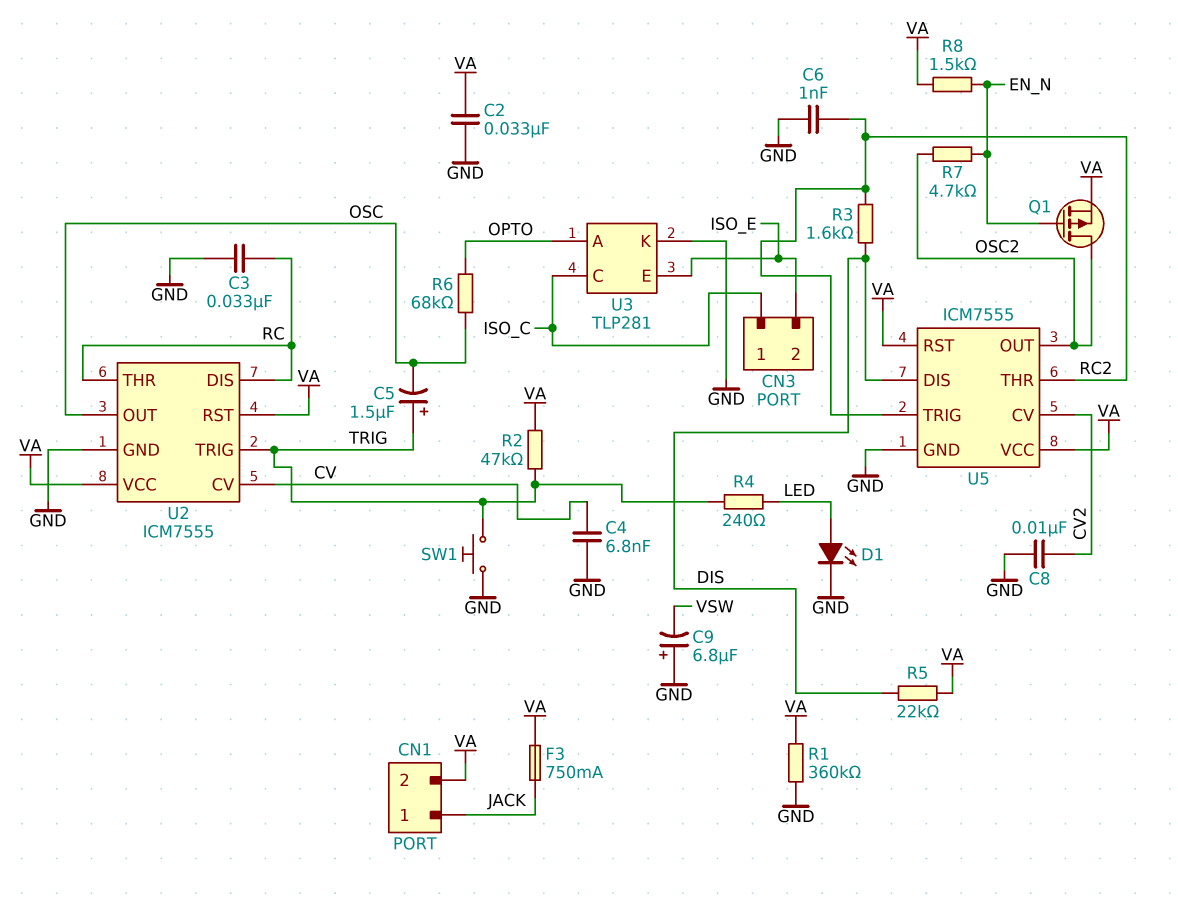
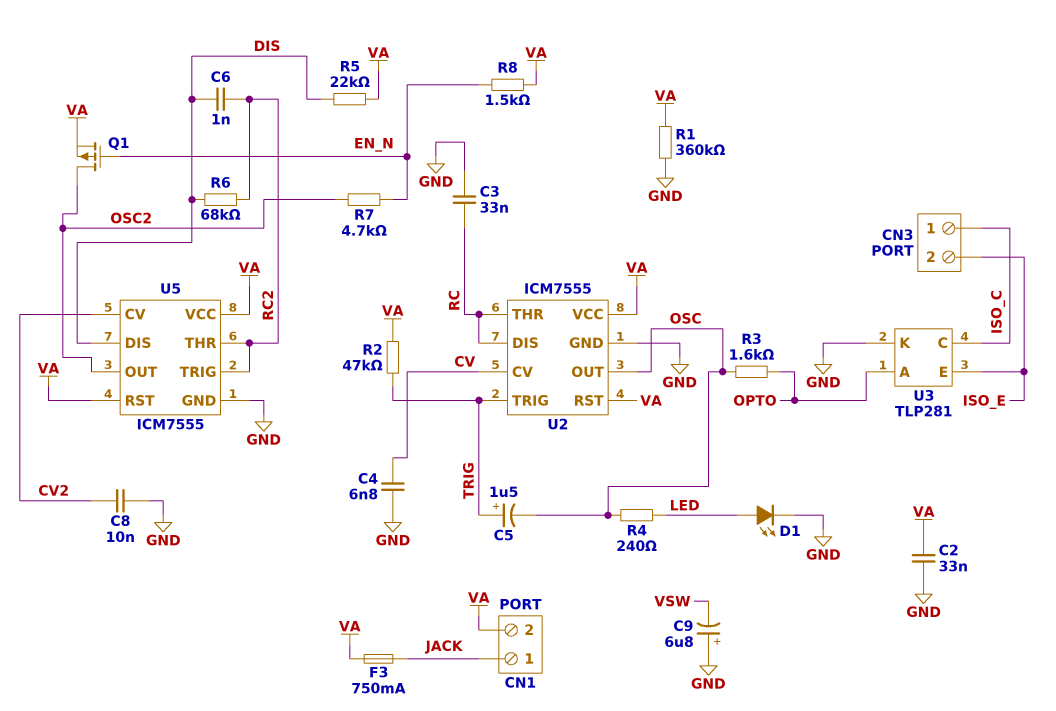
C6: 1nF (GND, RC2) -> 1nF (DIS, RC2)
R3: 1.6k (DIS, RC2) -> 1.6k (OPTO, OSC)
R4: 240 (LED, TRIG) -> 240 (LED, OSC)
R6: 68k (OPTO, OSC) -> 68k (DIS, RC2)
SW1: button (GND, TRIG) -> none

